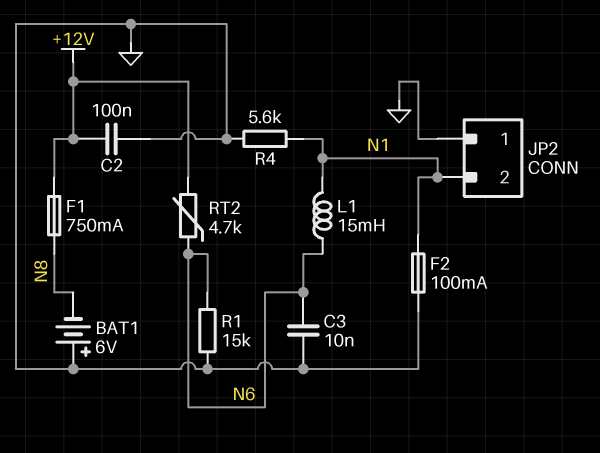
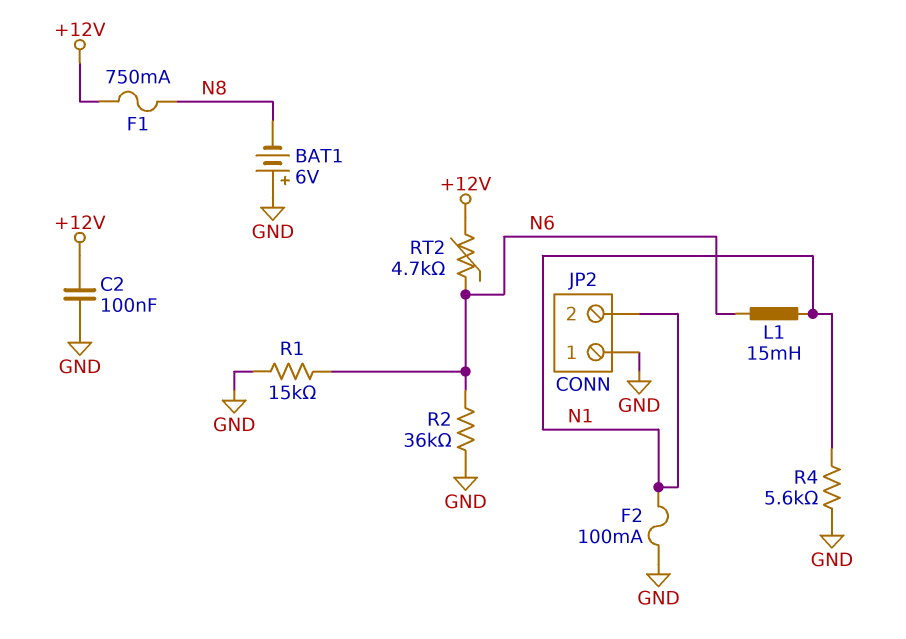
C3: 10nF (GND, N6) -> none
R2: none -> 36k (GND, N6)

